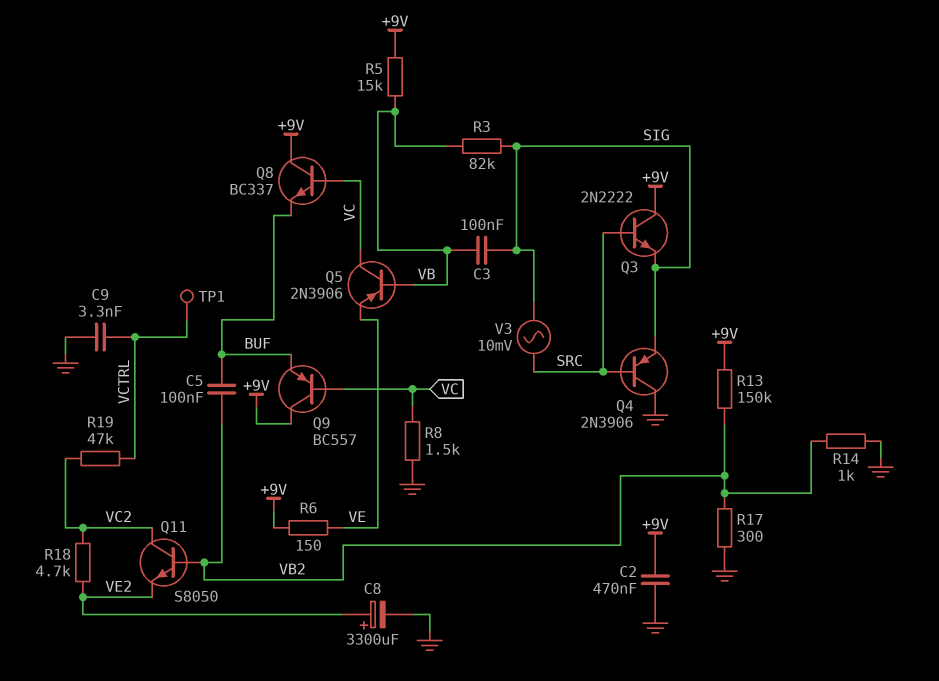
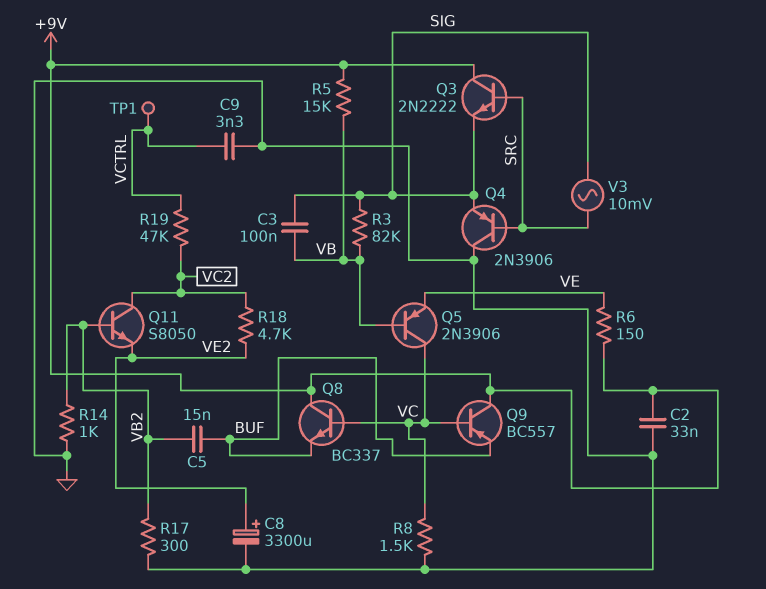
C2: 470nF (+9V, GND) -> 33nF (+9V, GND)
C5: 100nF (BUF, VB2) -> 15nF (BUF, VB2)
R13: 150k (+9V, VB2) -> none

